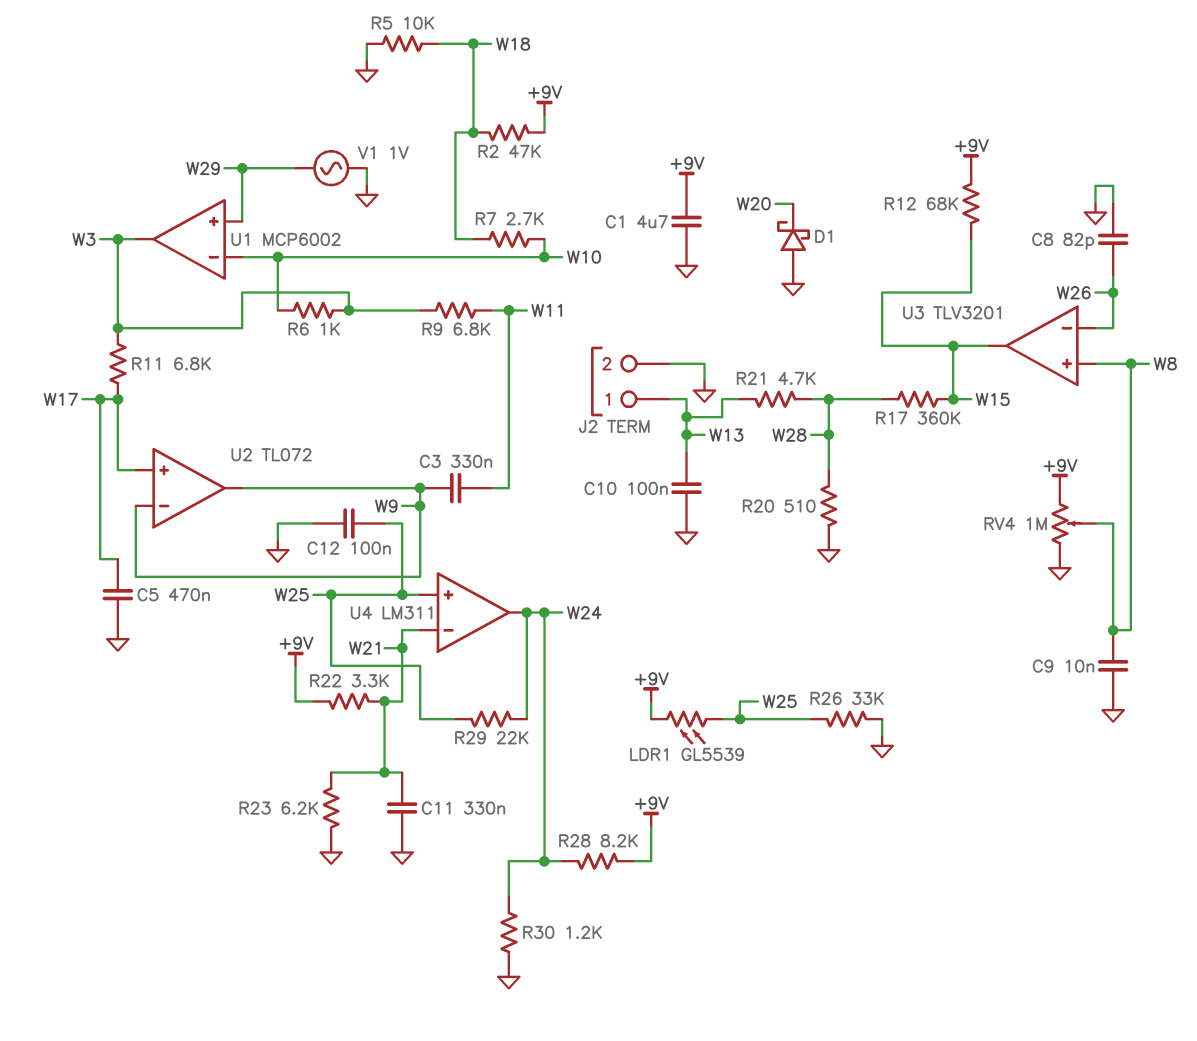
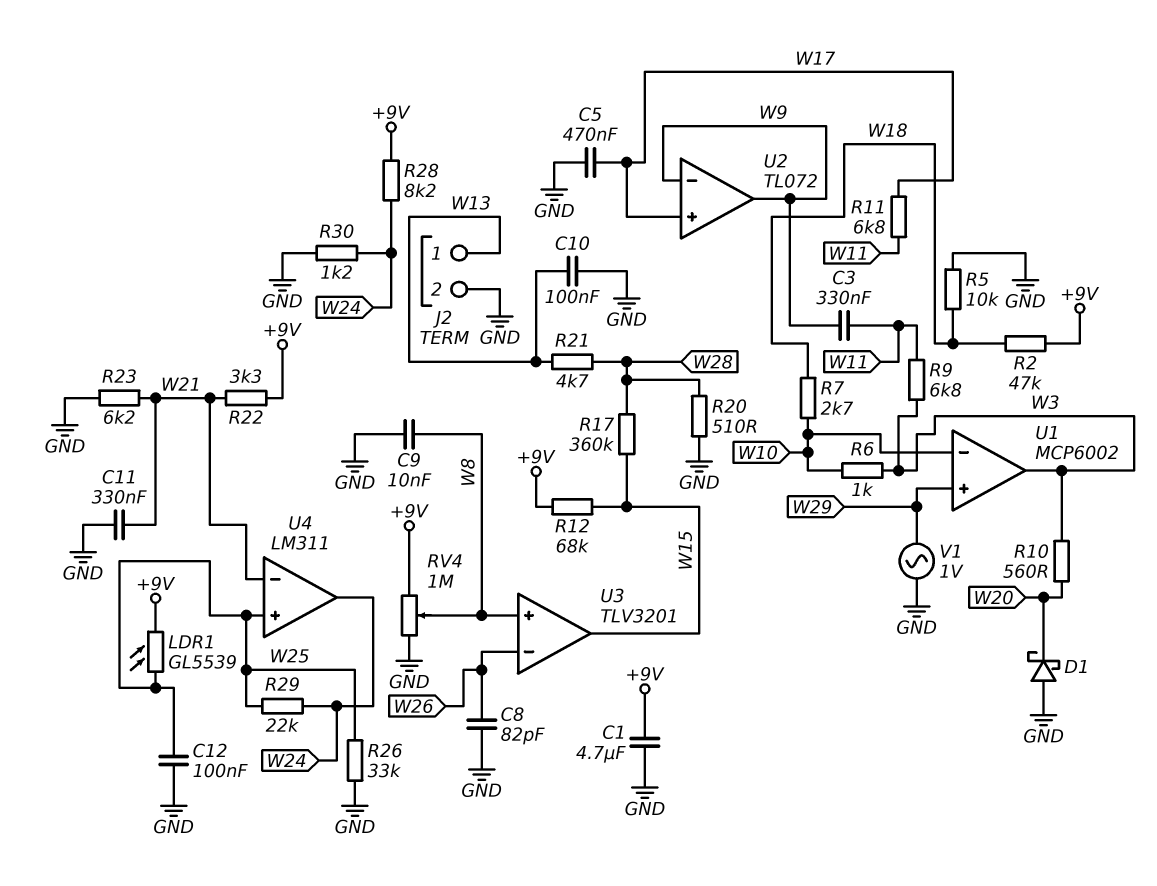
R10: none -> 560 (W3, W20)
R11: 6.8k (W3, W17) -> 6.8k (W11, W17)

